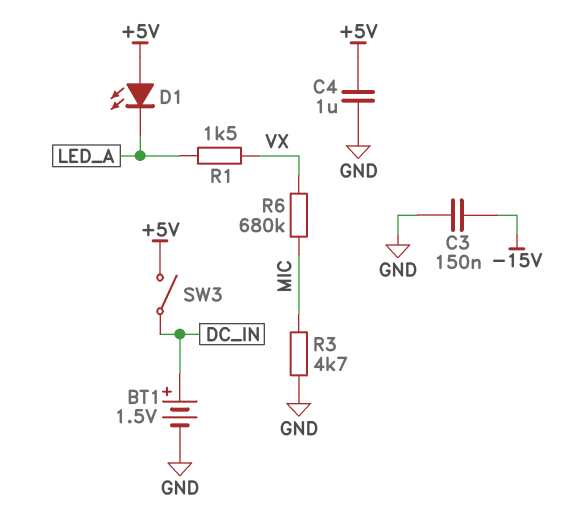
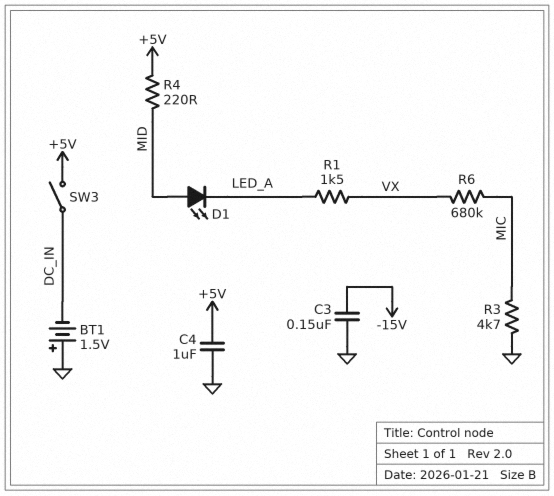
BT1: 1.5V (plus DC_IN, minus GND) -> 1.5V (plus GND, minus DC_IN)
D1: LED (A +5V, K LED_A) -> LED (A MID, K LED_A)
R4: none -> 220 (+5V, MID)

